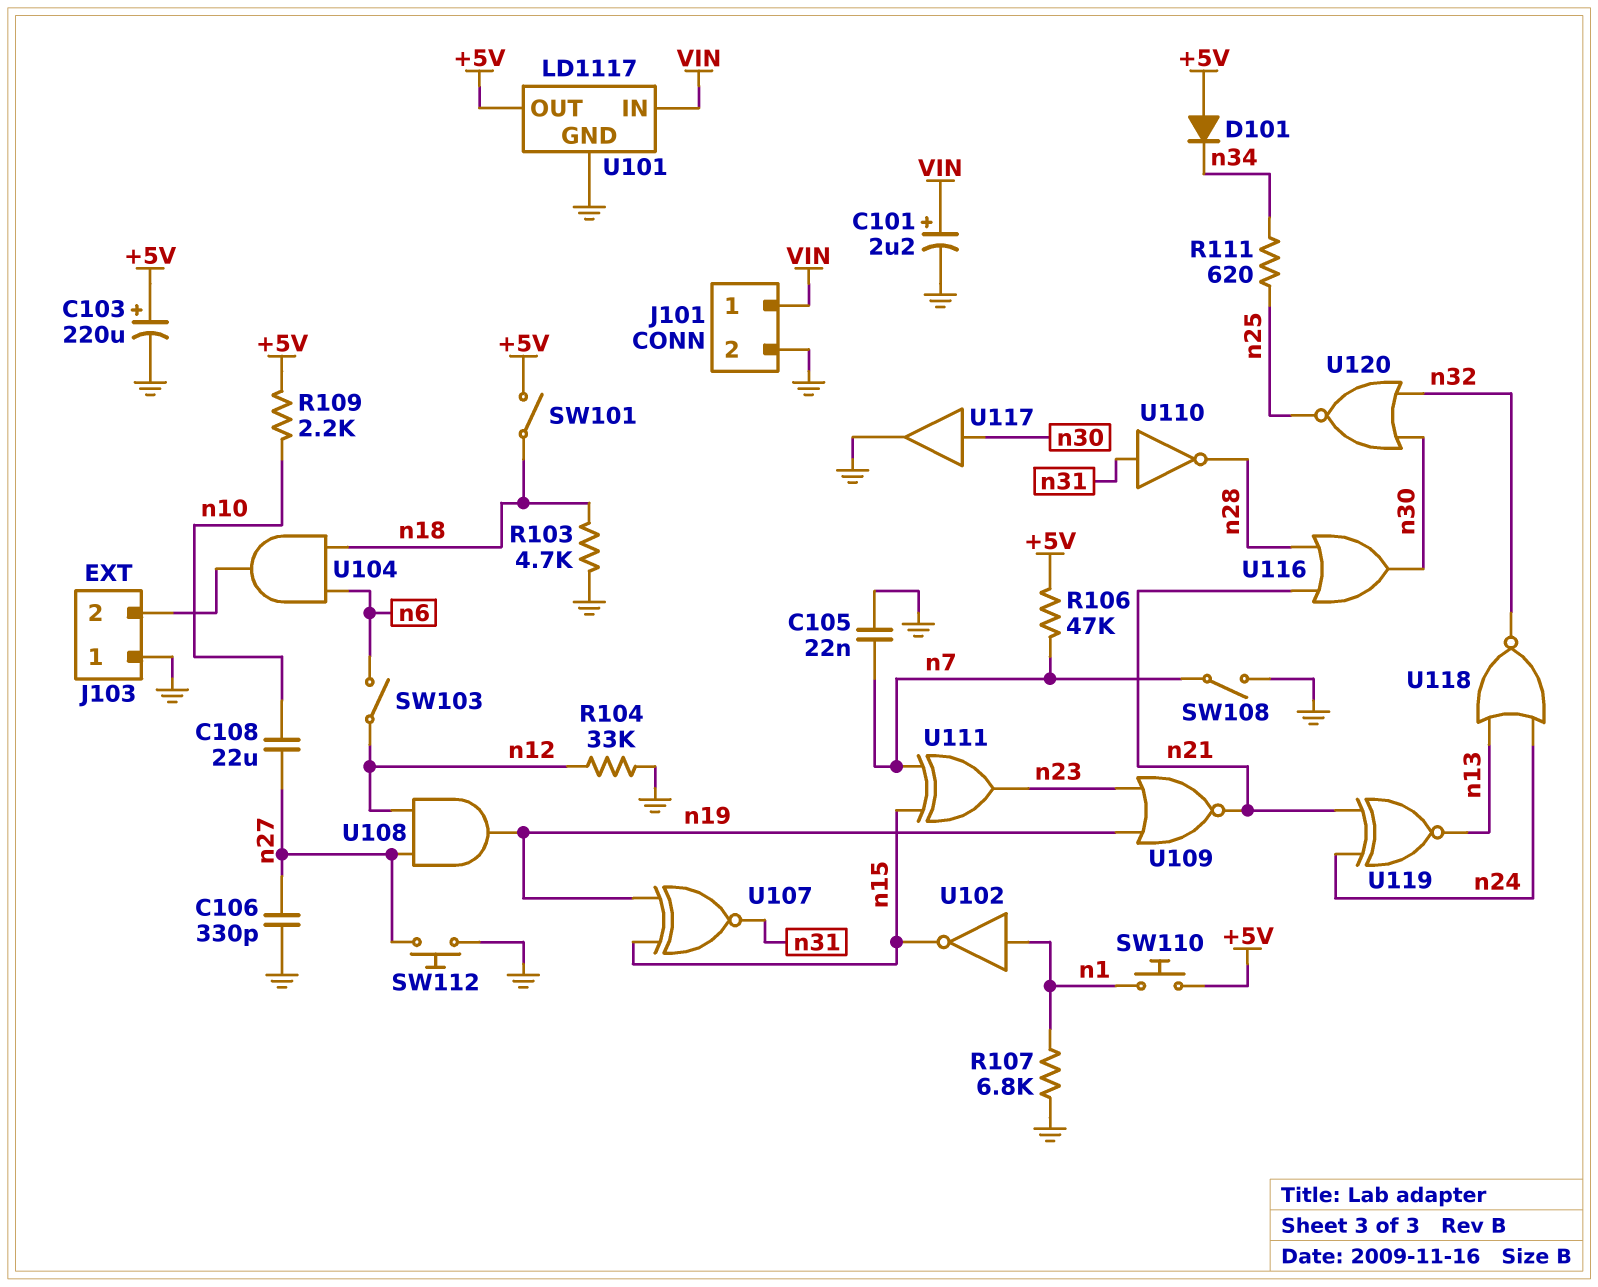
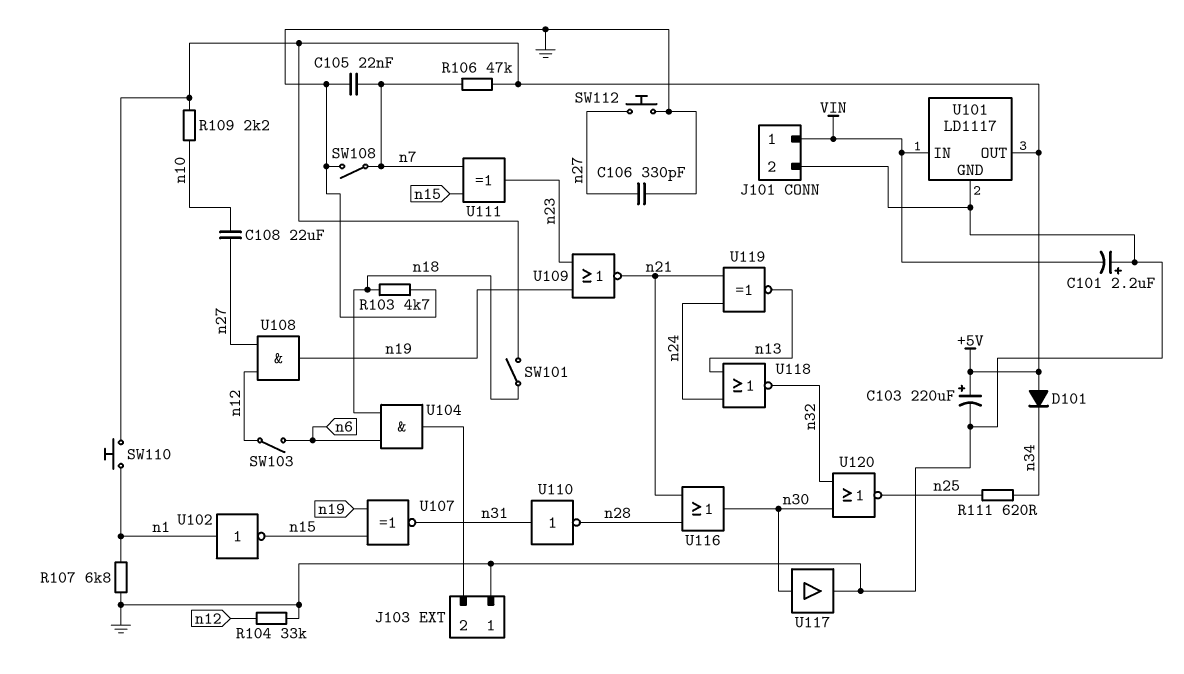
C101: 2.2uF (plus VIN, minus GND) -> 2.2uF (plus GND, minus VIN)

